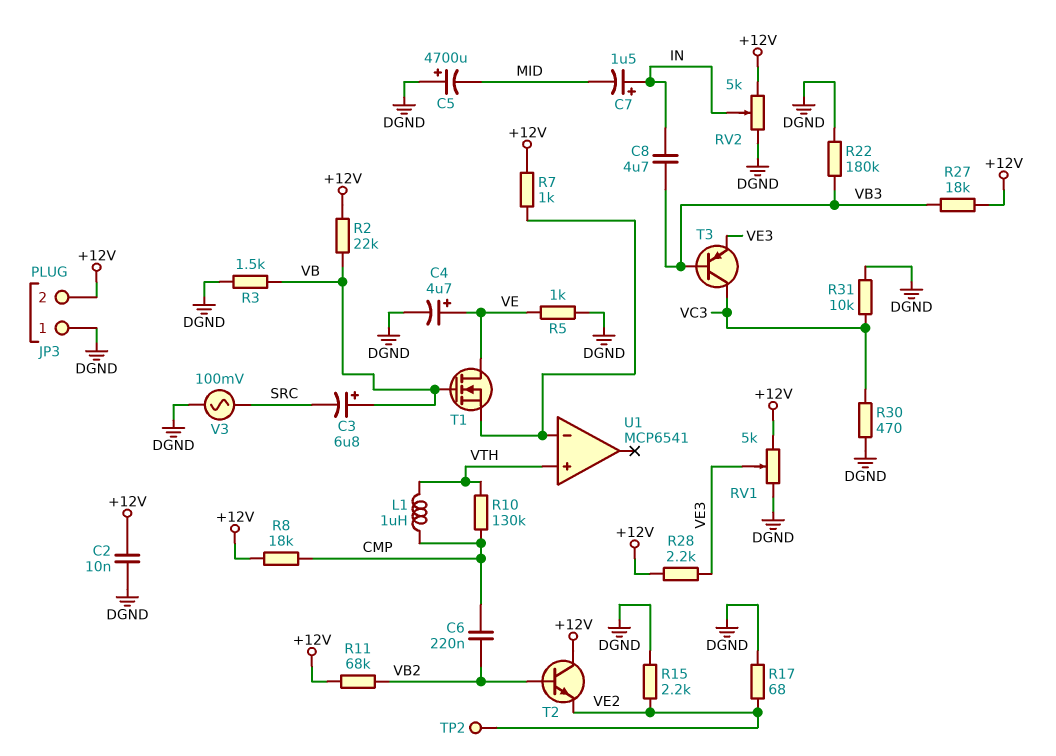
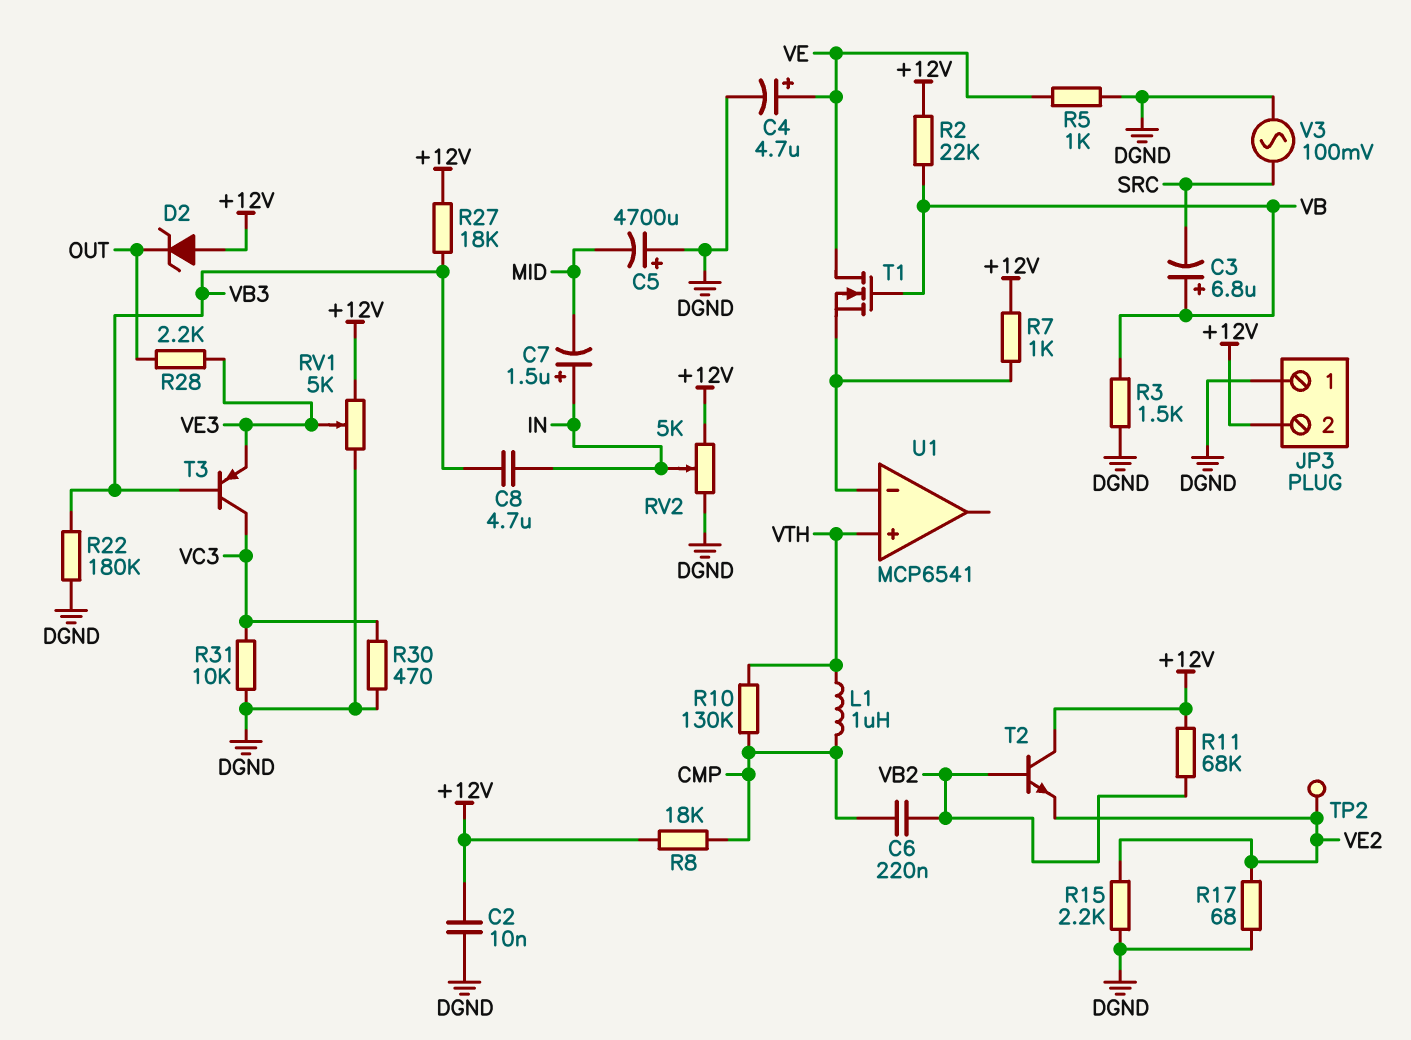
D2: none -> zener (A +12V, K OUT)
R28: 2.2k (+12V, VE3) -> 2.2k (OUT, VE3)

